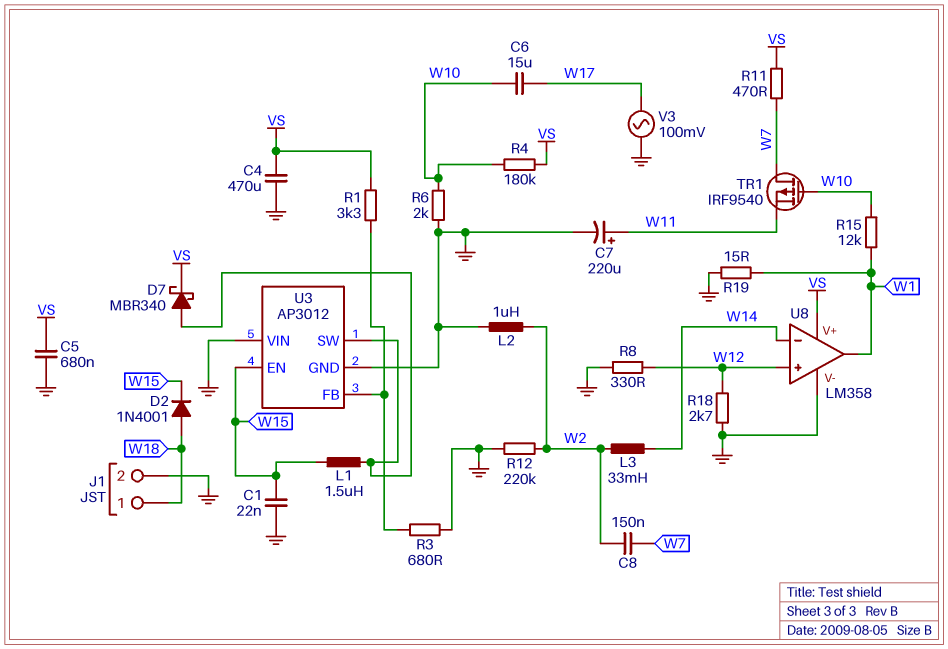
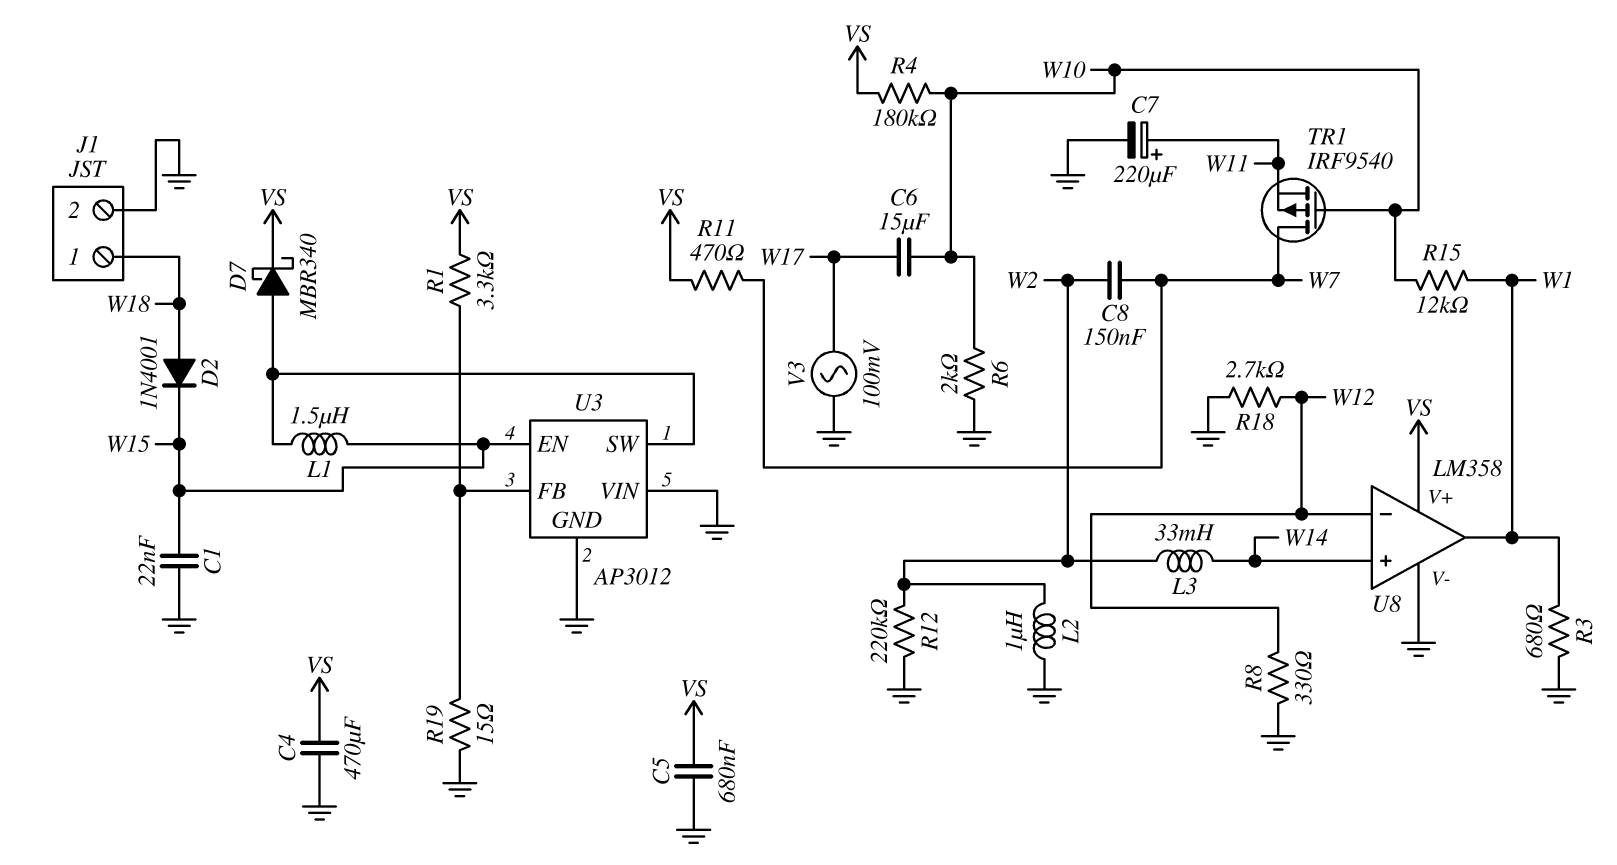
R3: 680 (GND, U3/FB) -> 680 (GND, W1)
R19: 15 (GND, W1) -> 15 (GND, U3/FB)
U8 pin in+: W12 -> W14
U8 pin in-: W14 -> W12

